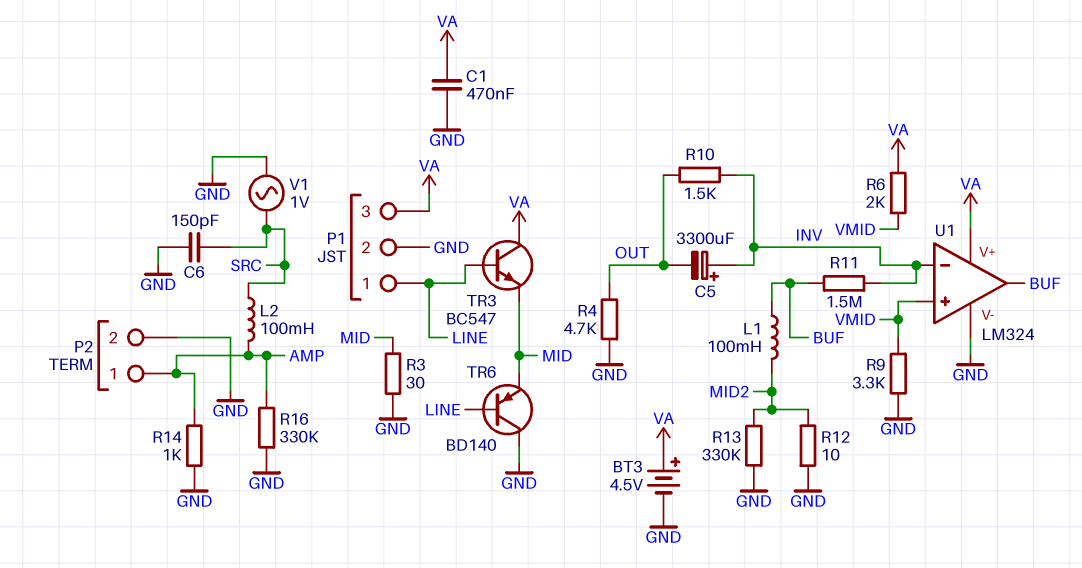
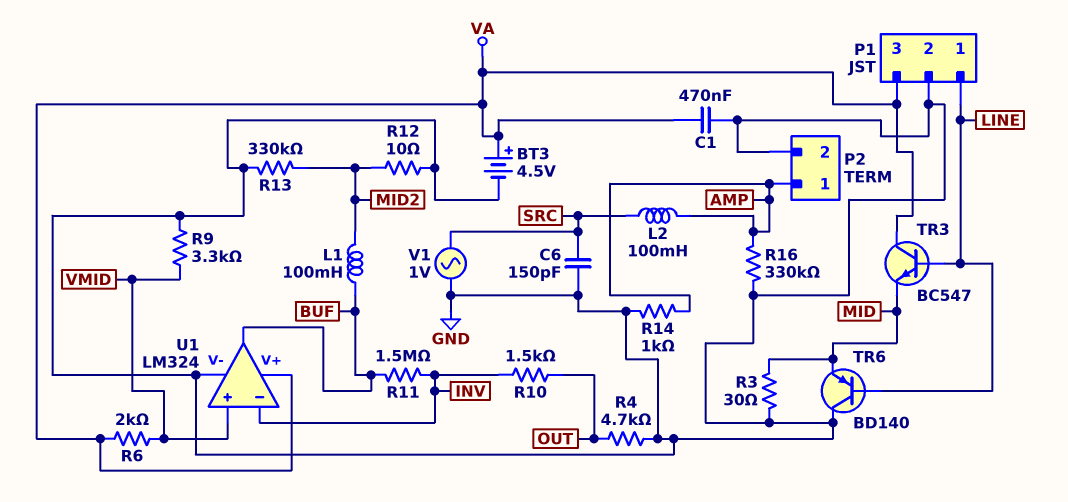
C5: 3300uF (plus INV, minus OUT) -> none

